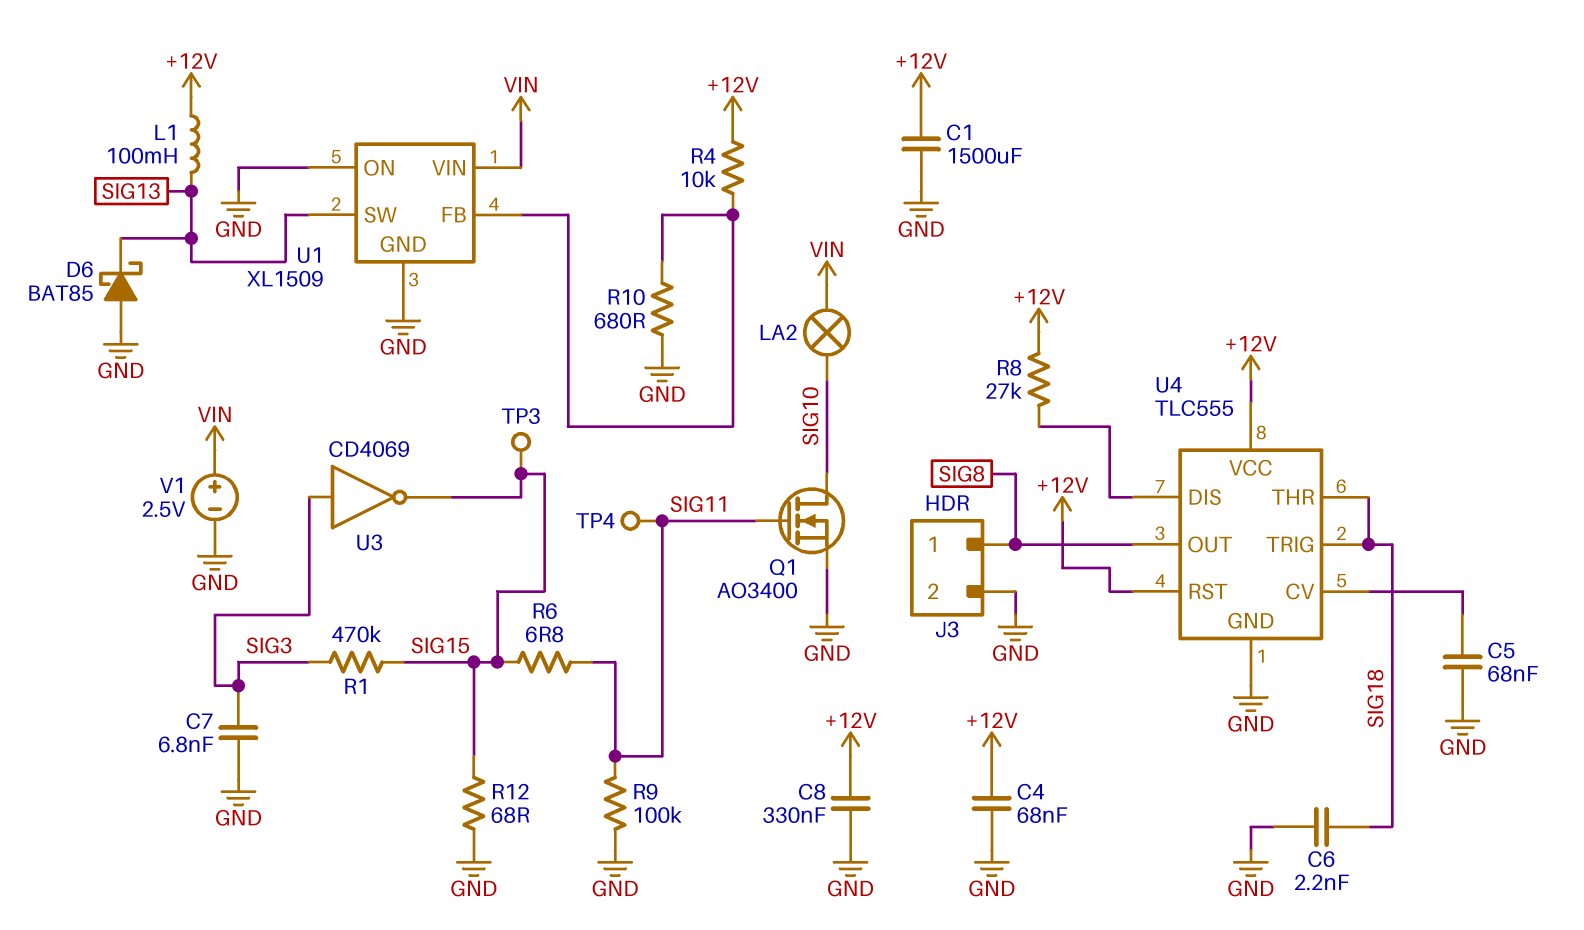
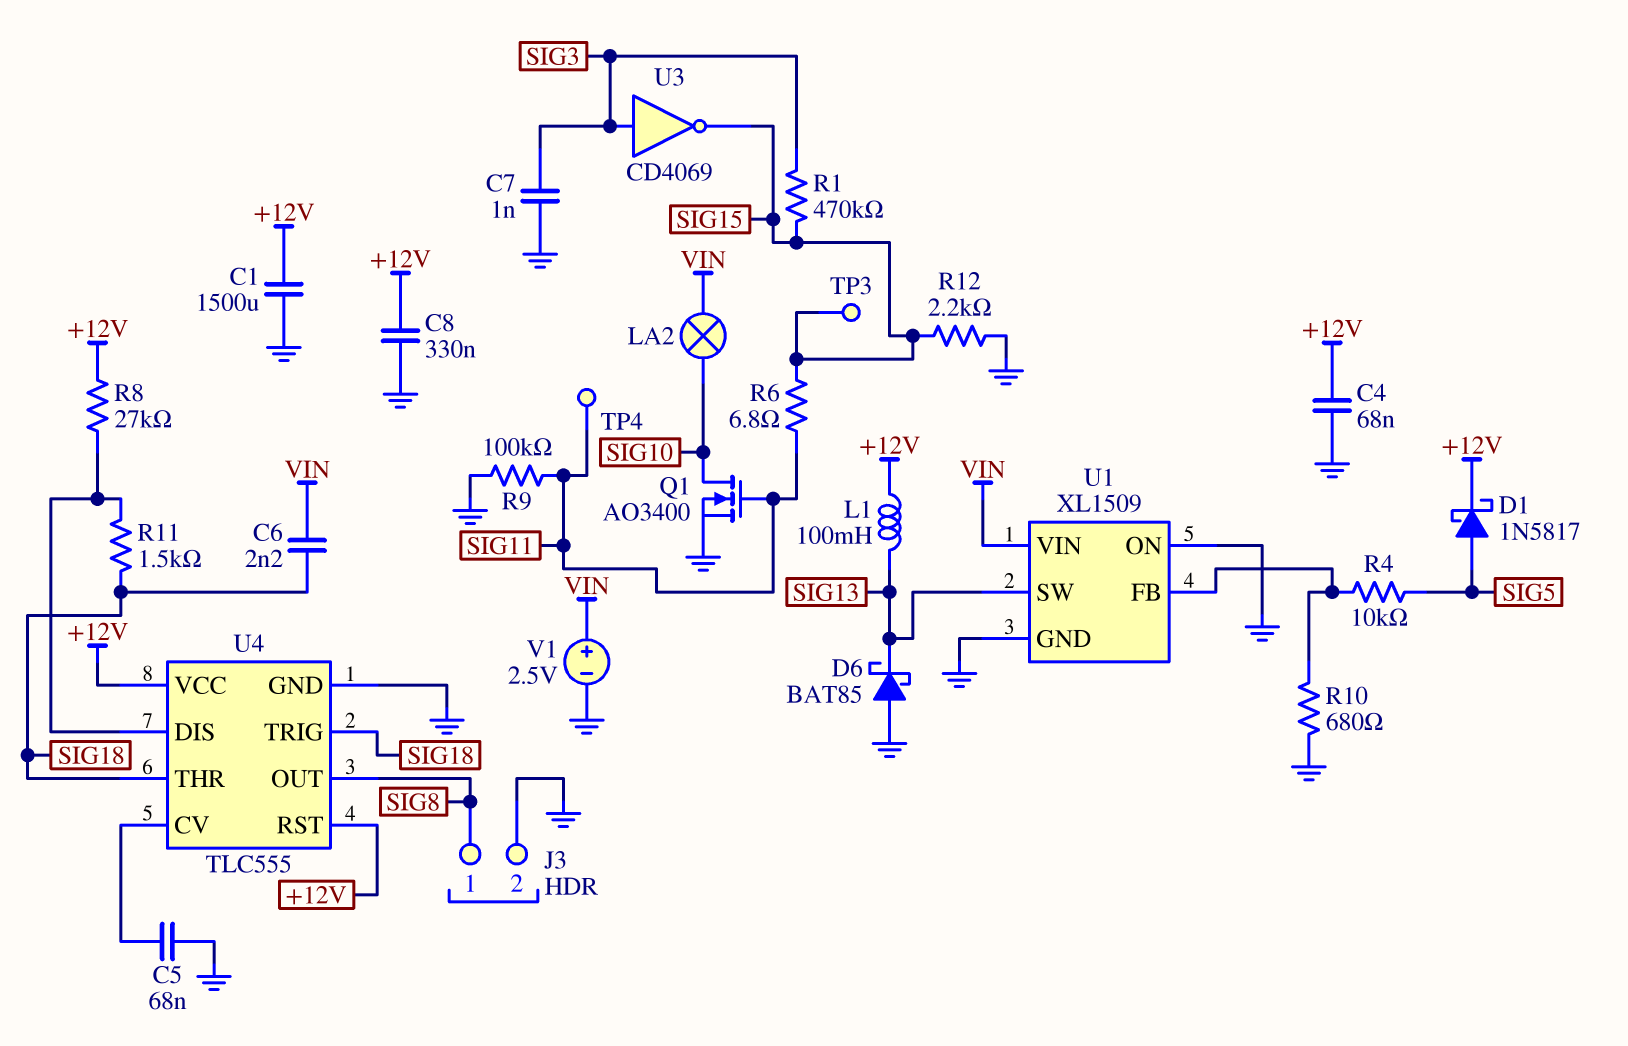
C6: 2.2nF (GND, SIG18) -> 2.2nF (SIG18, VIN)
C7: 6.8nF (GND, SIG3) -> 1nF (GND, SIG3)
D1: none -> schottky 1N5817 (A SIG5, K +12V)
R4: 10k (+12V, U1/FB) -> 10k (SIG5, U1/FB)
R11: none -> 1.5k (SIG18, U4/DIS)
R12: 68 (GND, SIG15) -> 2.2k (GND, SIG15)

